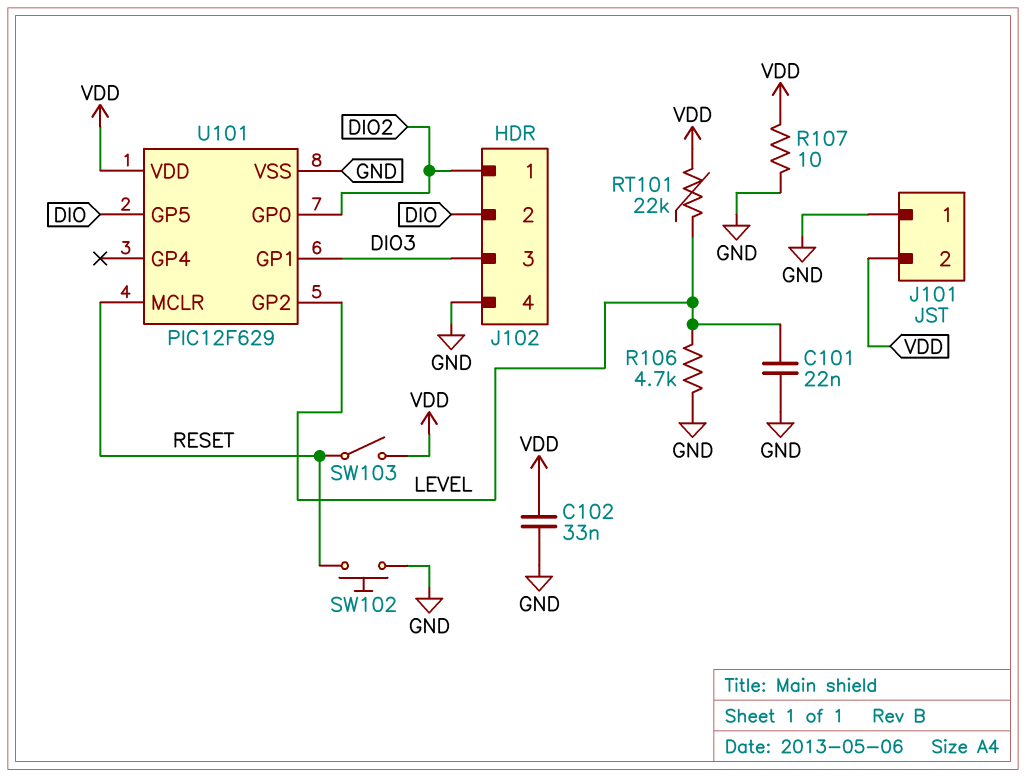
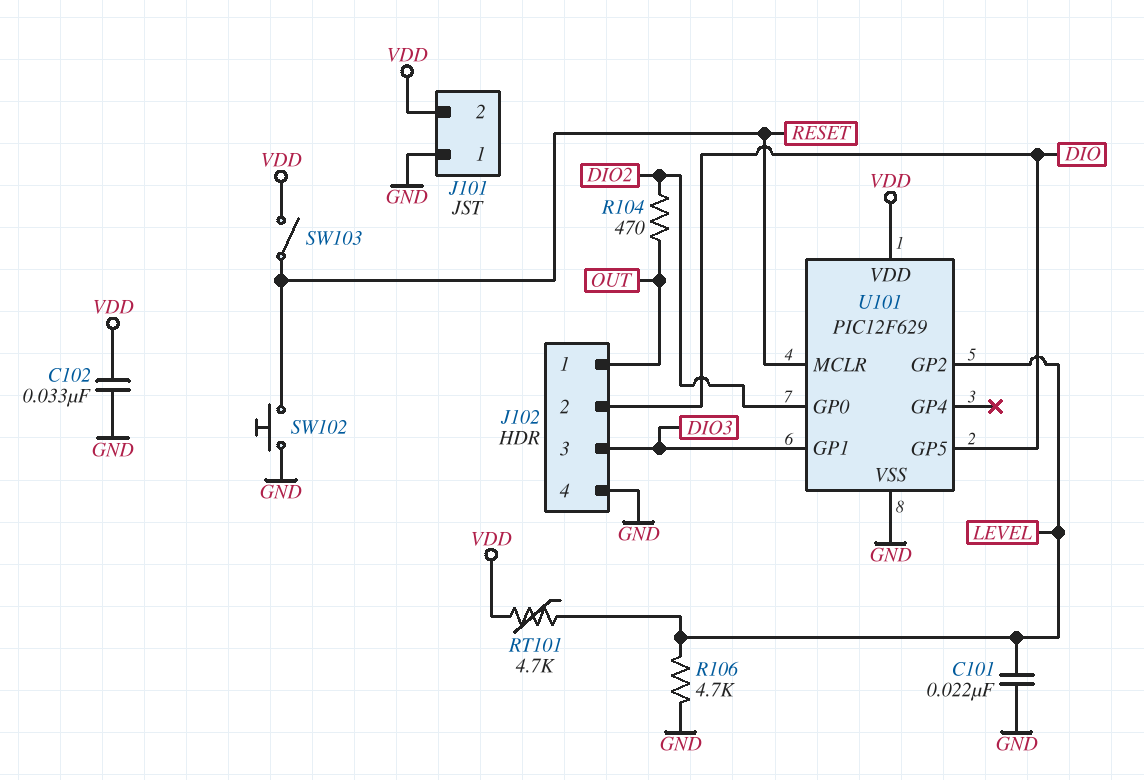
J102 pin 1: DIO2 -> OUT
R104: none -> 470 (DIO2, OUT)
R107: 10 (GND, VDD) -> none
RT101: 22k (LEVEL, VDD) -> 4.7k (LEVEL, VDD)

